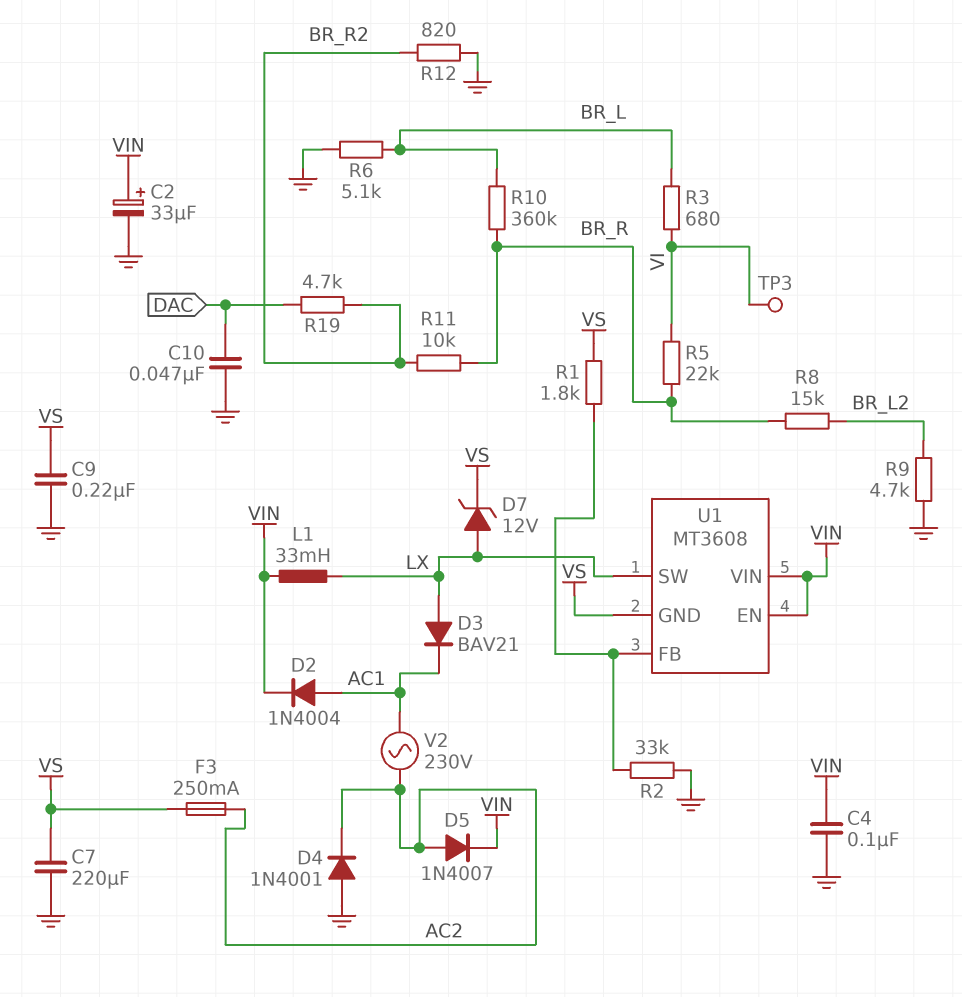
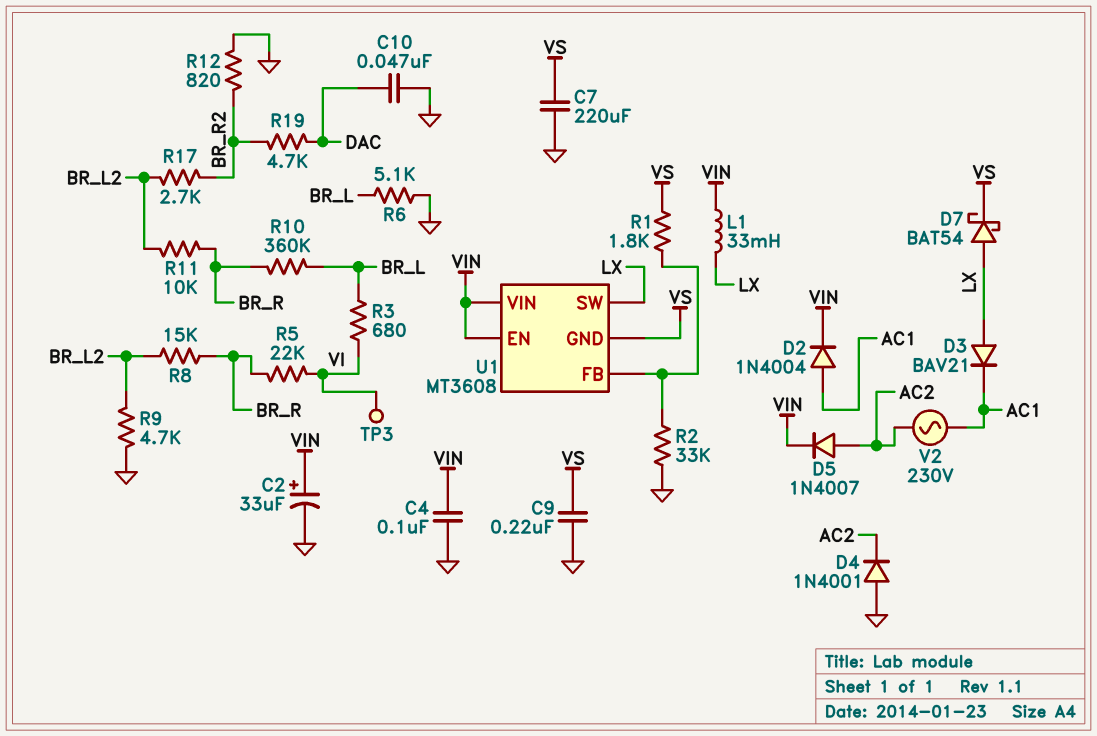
D7: zener 12V (A LX, K VS) -> schottky BAT54 (A LX, K VS)
F3: 250mA (AC2, VS) -> none
R11: 10k (BR_R, BR_R2) -> 10k (BR_L2, BR_R)
R17: none -> 2.7k (BR_L2, BR_R2)

